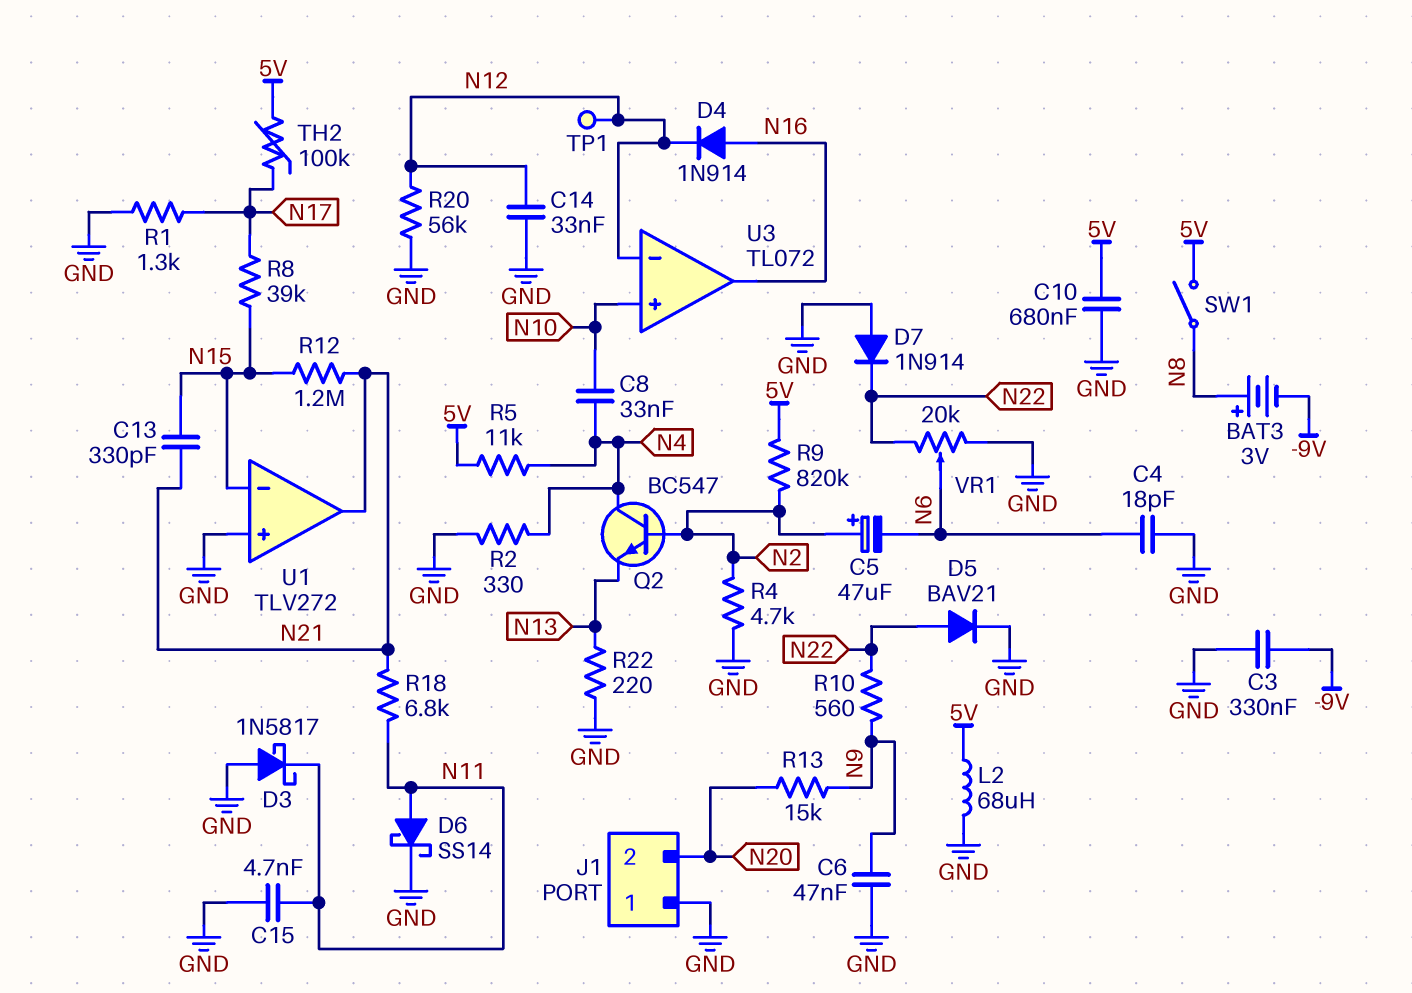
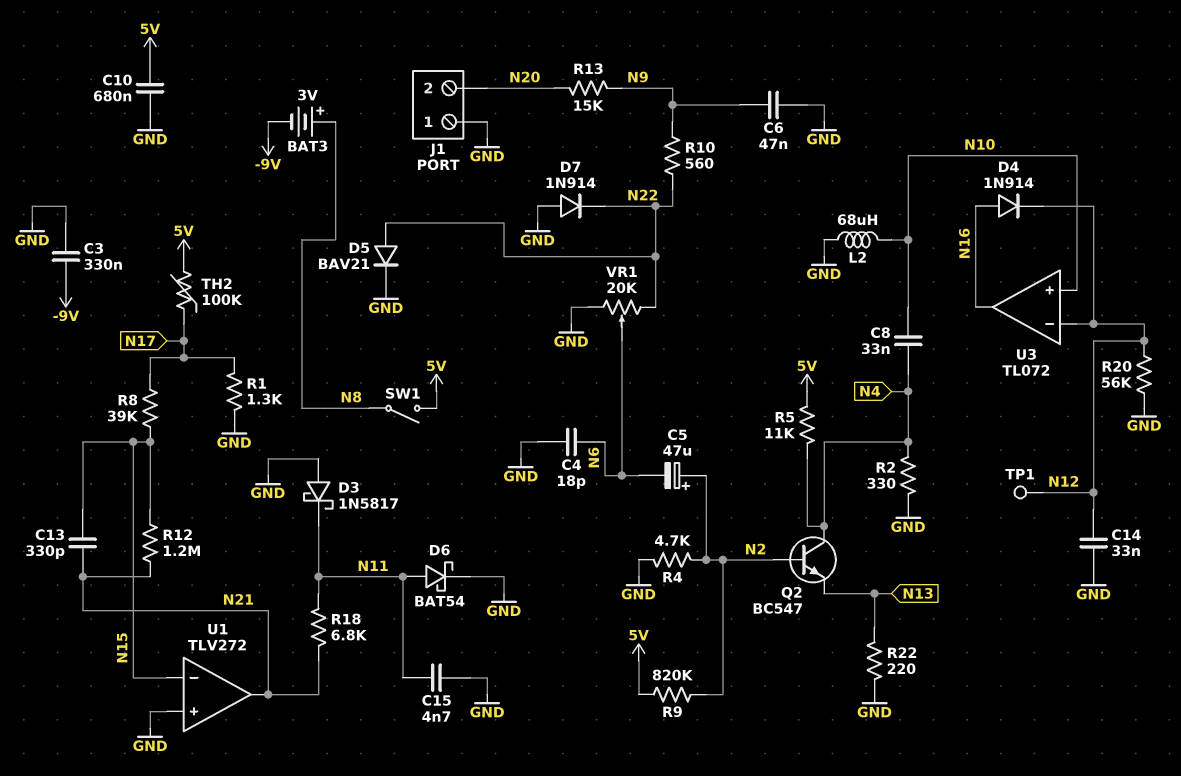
D6: schottky SS14 (A N11, K GND) -> schottky BAT54 (A N11, K GND)
L2: 68uH (5V, GND) -> 68uH (GND, N10)

